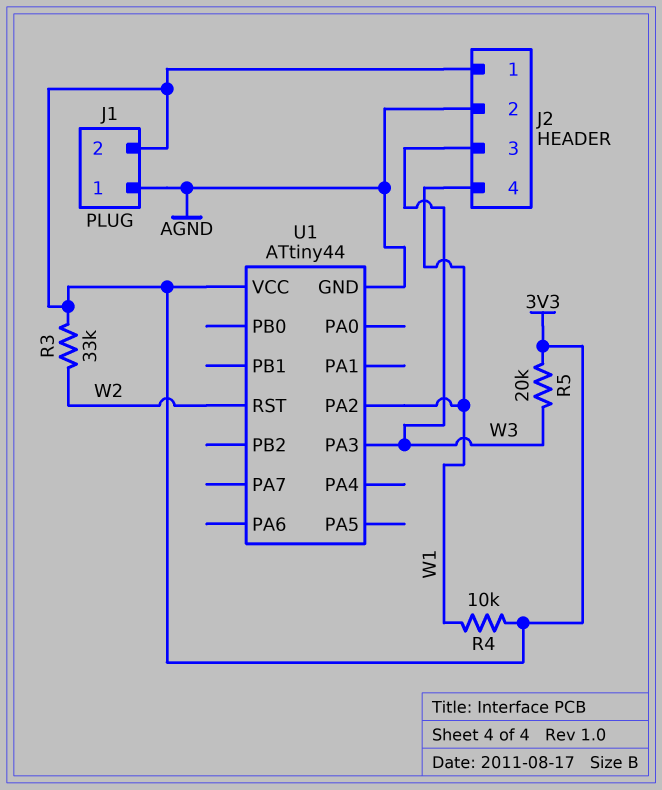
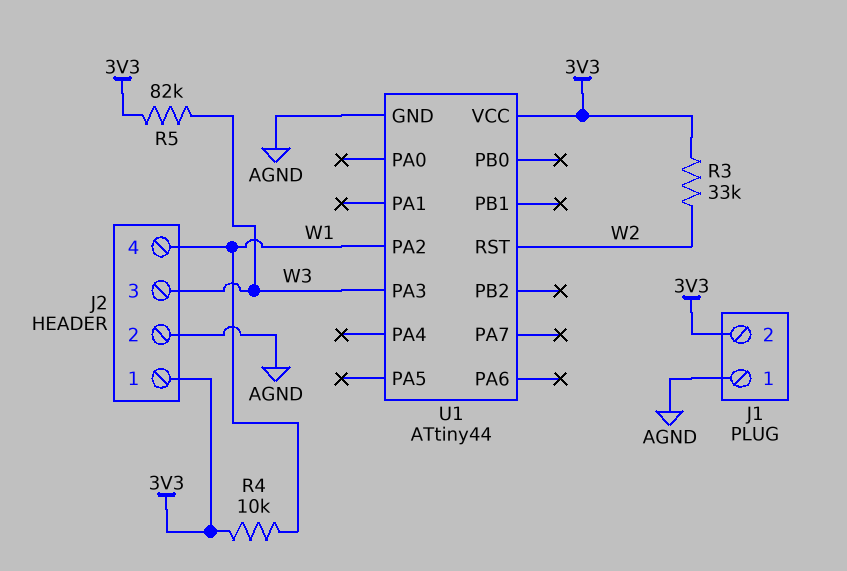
R5: 20k (3V3, W3) -> 82k (3V3, W3)

